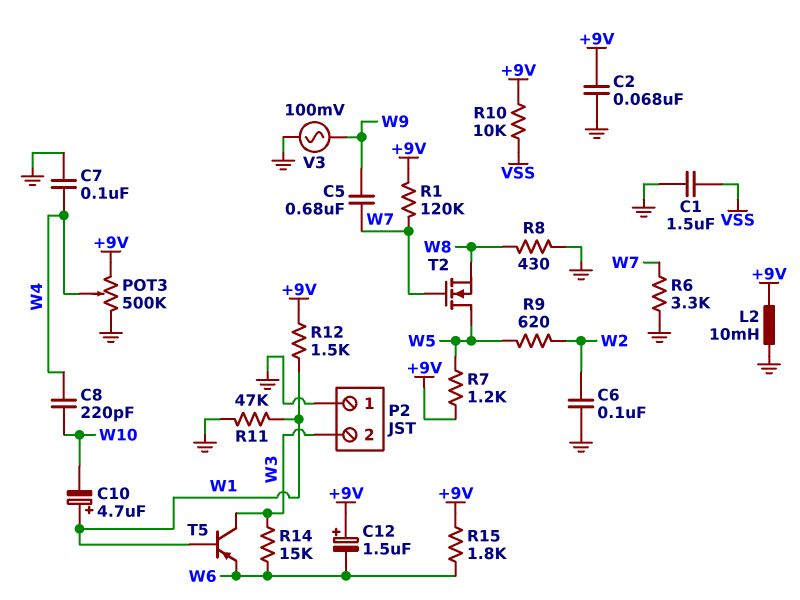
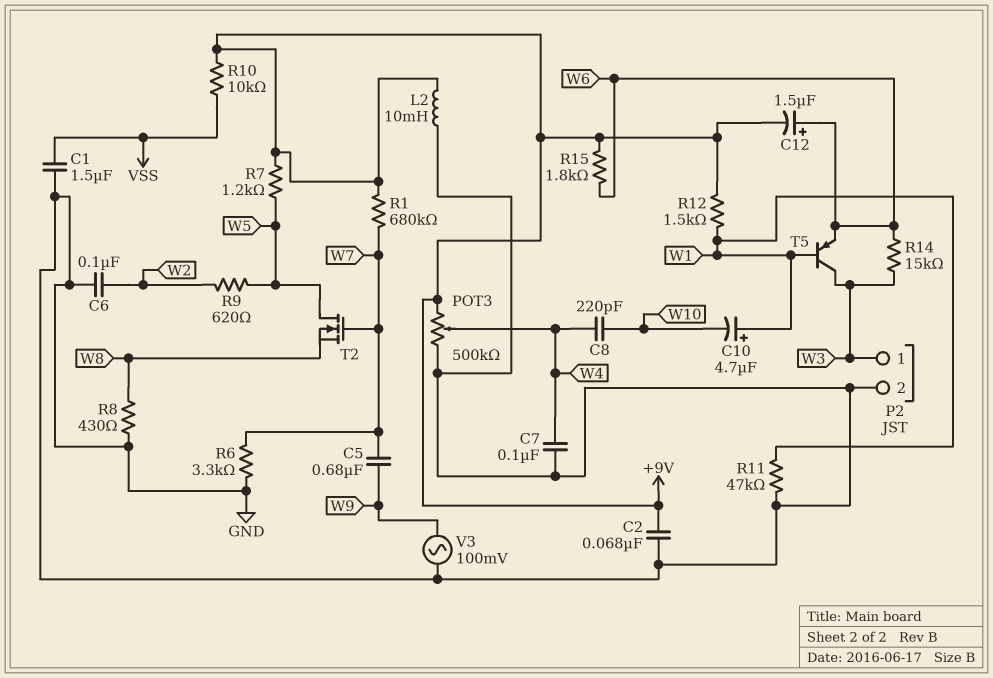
C12: 1.5uF (plus +9V, minus W6) -> 1.5uF (plus W6, minus +9V)
P2 pin 1: GND -> W3
P2 pin 2: W3 -> GND
R1: 120k (+9V, W7) -> 680k (+9V, W7)

